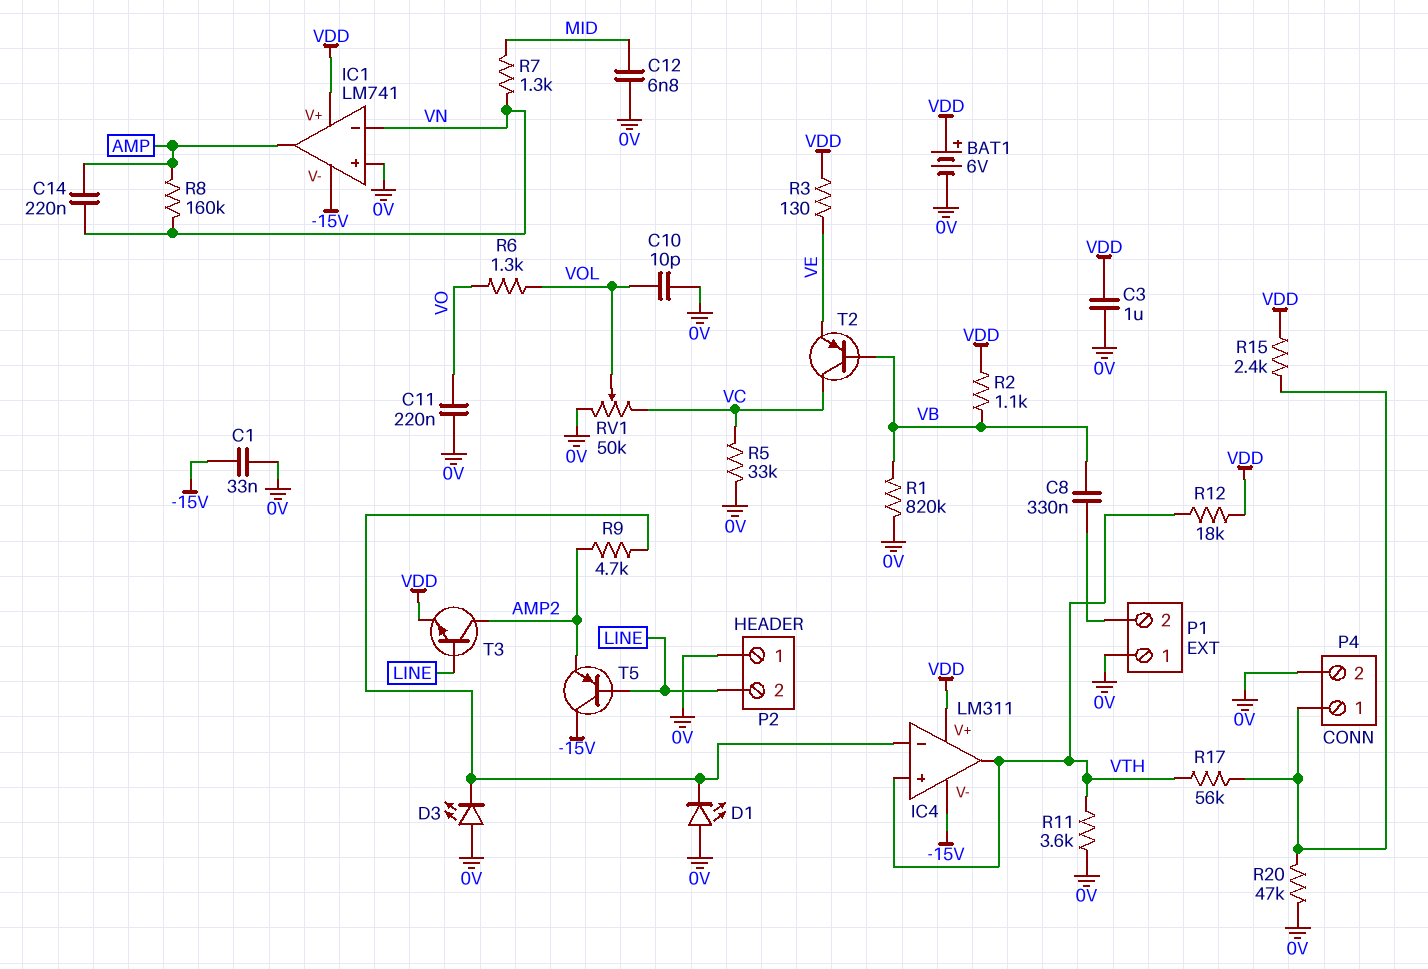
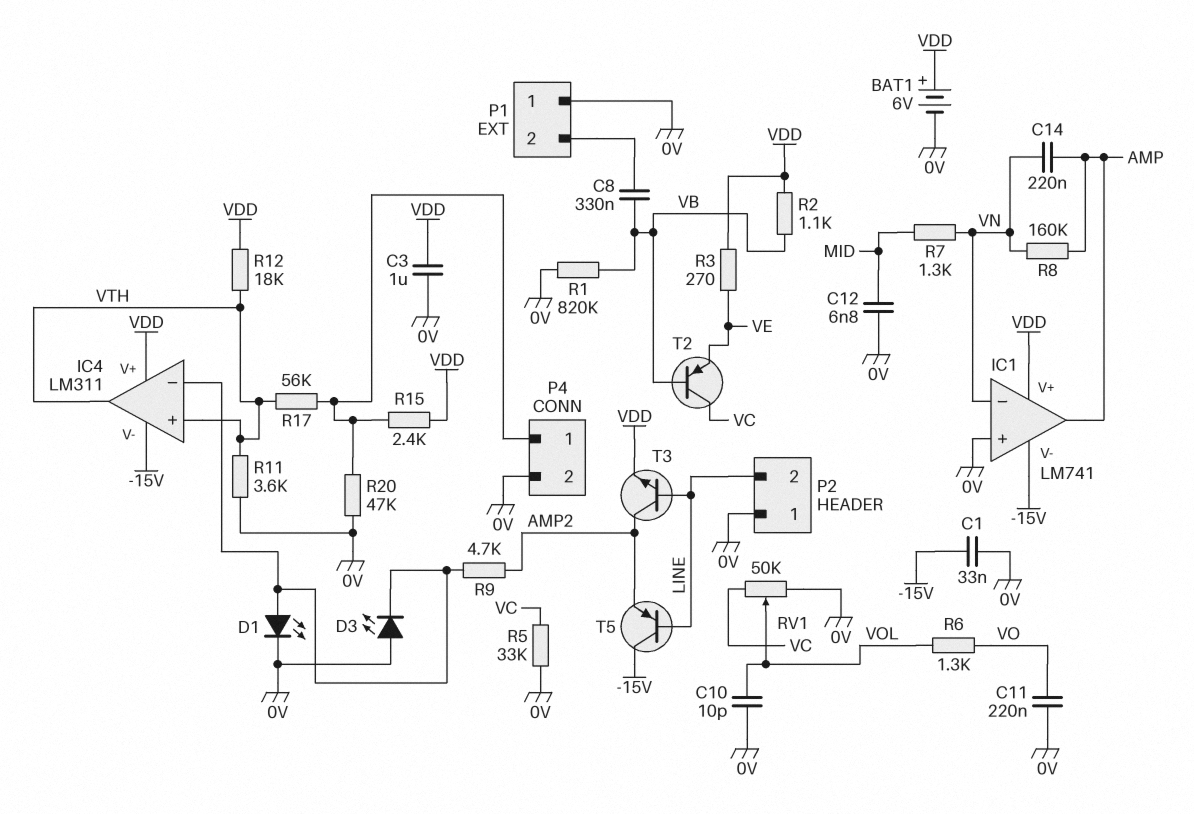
D1: LED (A 0V, K IC4/in-) -> LED (A IC4/in-, K 0V)
R3: 130 (VDD, VE) -> 270 (VDD, VE)

